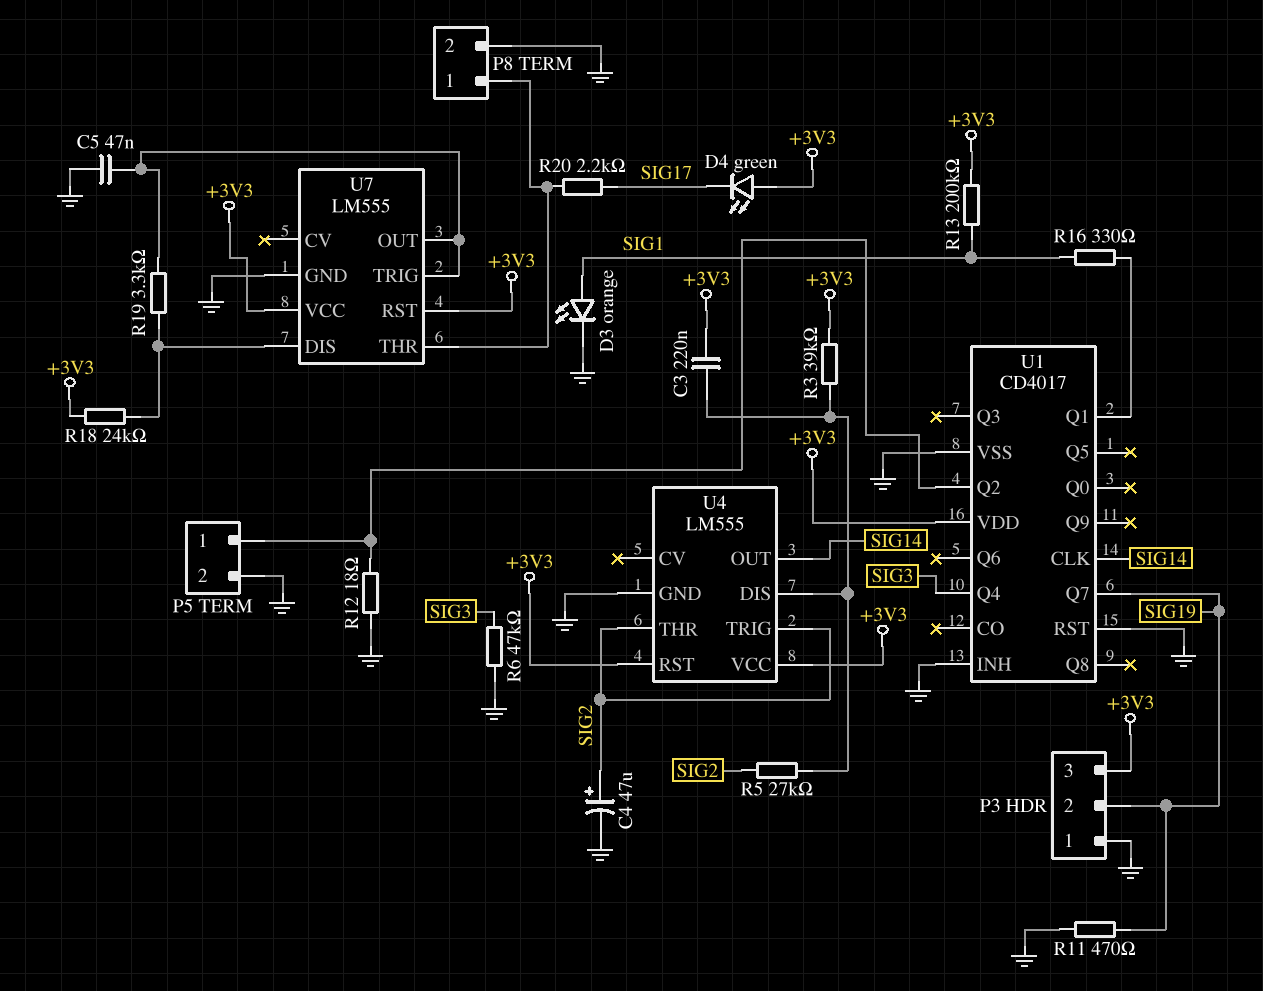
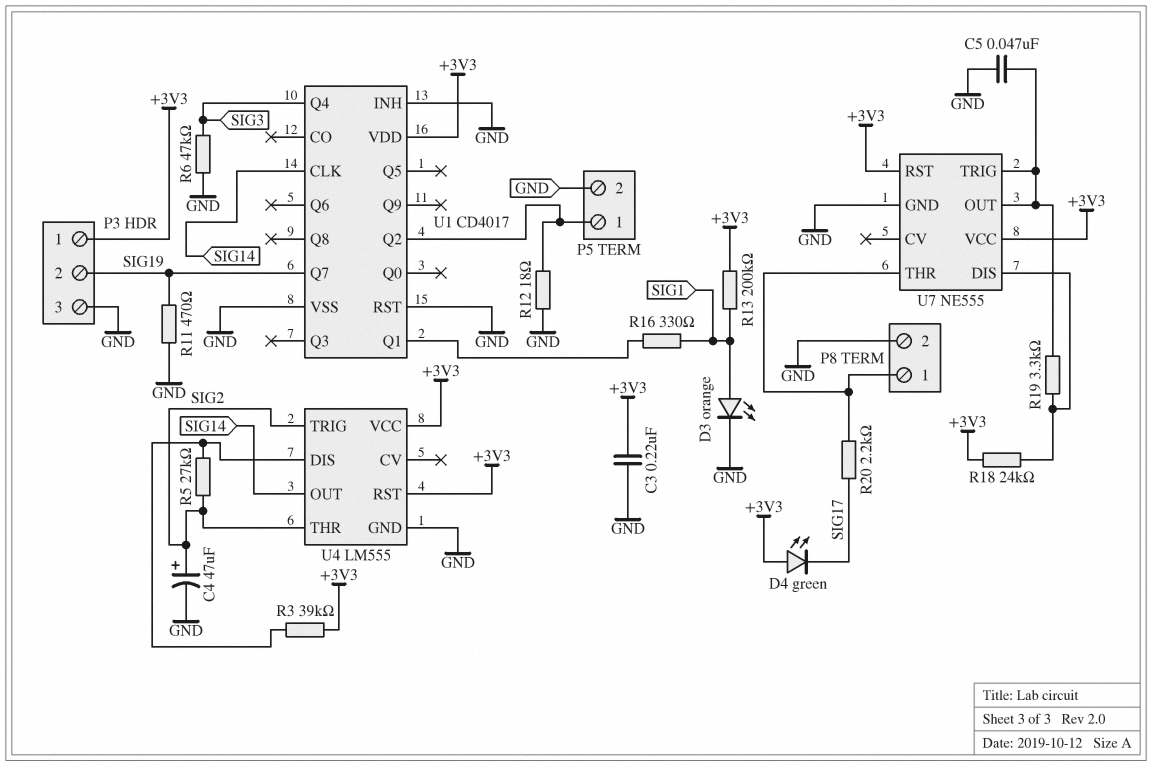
C3: 220nF (+3V3, U4/DIS) -> 220nF (+3V3, GND)
P3 pin 1: GND -> +3V3
P3 pin 3: +3V3 -> GND
U7: LM555 -> NE555

